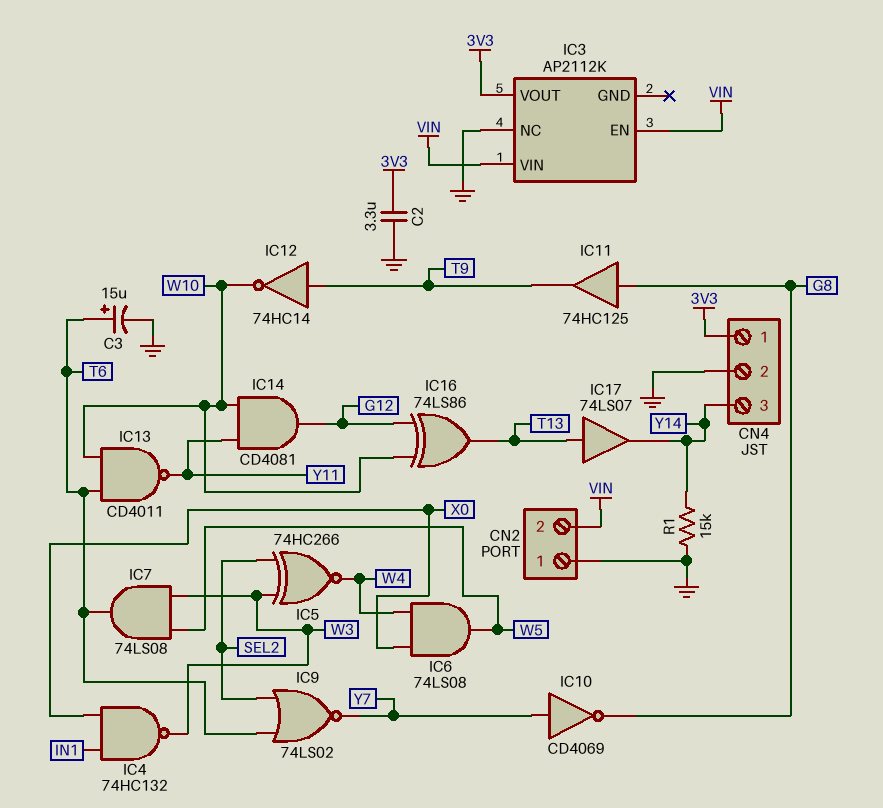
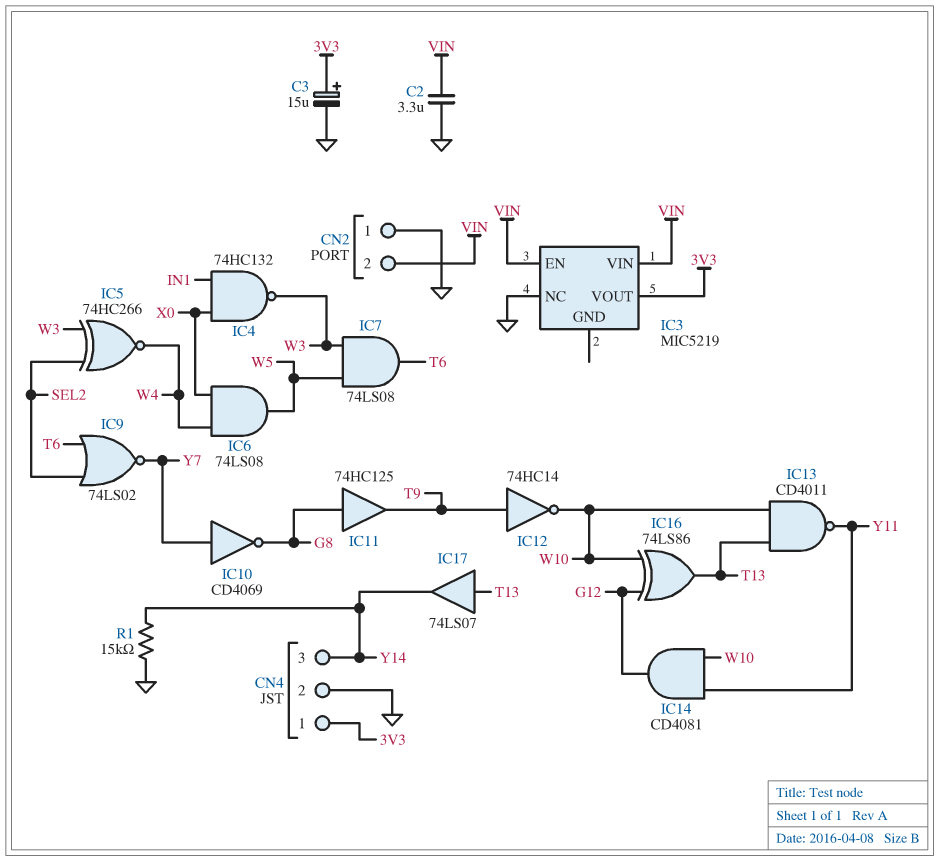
C2: 3.3uF (3V3, GND) -> 3.3uF (GND, VIN)
C3: 15uF (plus T6, minus GND) -> 15uF (plus 3V3, minus GND)
IC3: AP2112K -> MIC5219
IC13: NAND CD4011 (in T6, in W10, out Y11) -> NAND CD4011 (in T13, in W10, out Y11)

